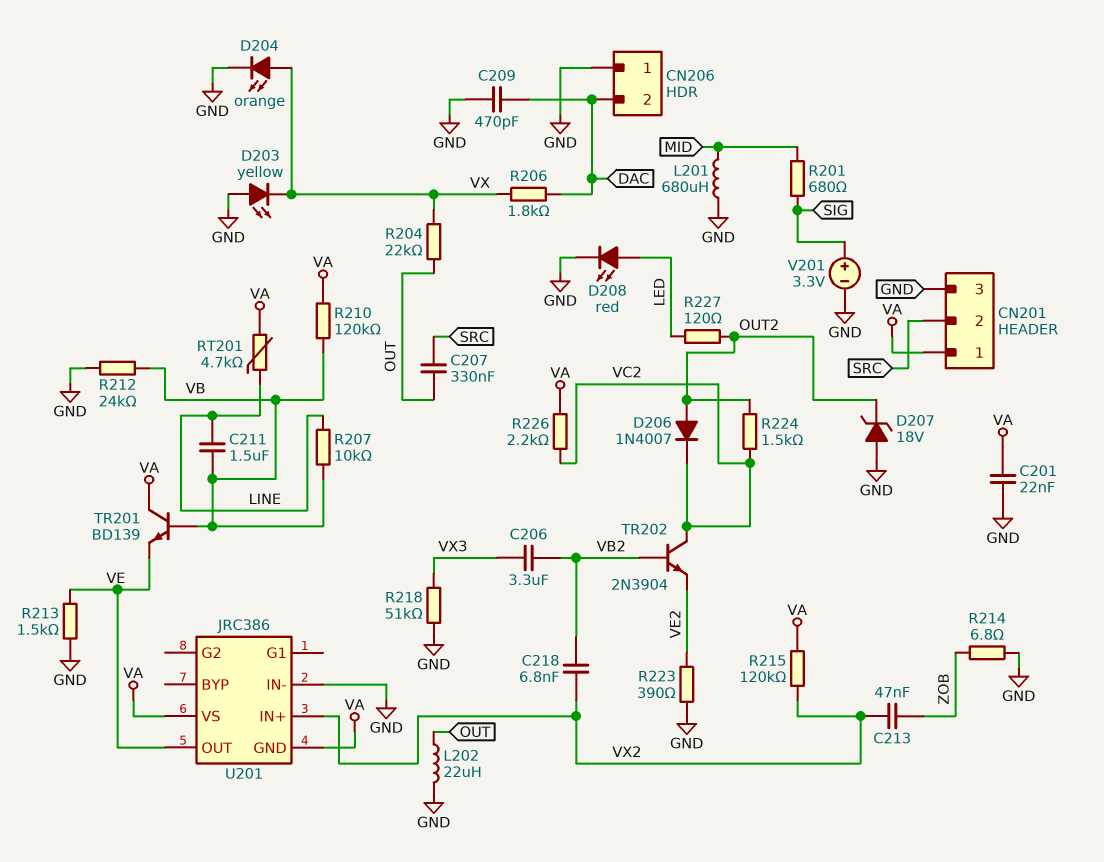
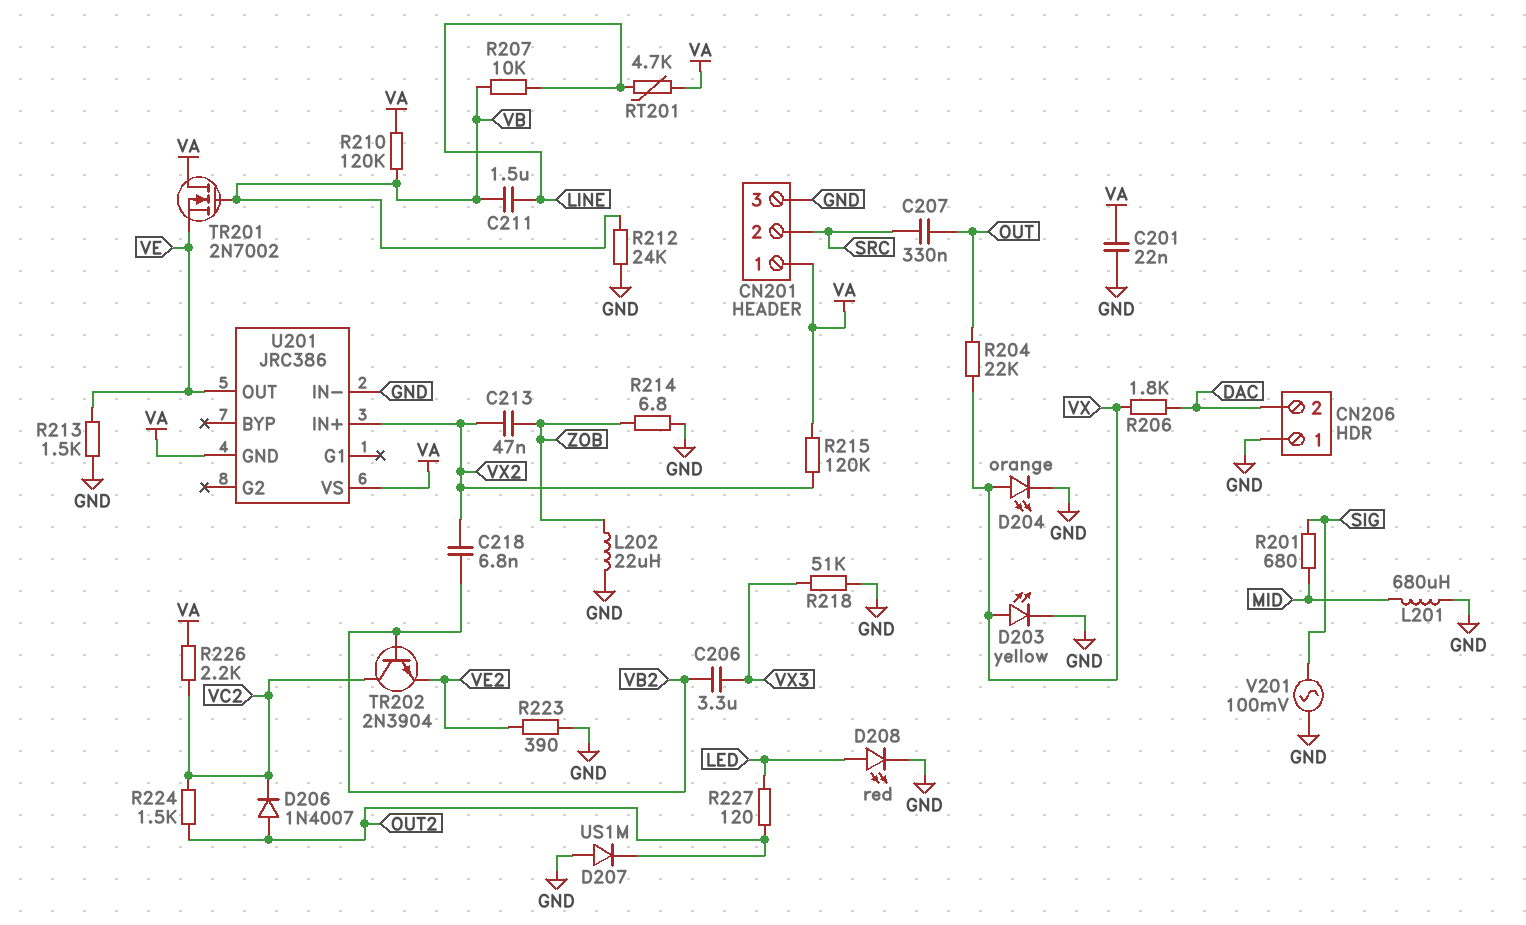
C209: 470pF (DAC, GND) -> none
D203: LED yellow (A GND, K VX) -> LED yellow (A VX, K GND)
D207: zener 18V (A GND, K OUT2) -> diode US1M (A GND, K OUT2)
L202: 22uH (GND, OUT) -> 22uH (GND, ZOB)
TR201: NPN BD139 (B VB, C VA, E VE) -> NMOS 2N7002 (G VB, D VA, S VE)
V201: 3.3V (plus SIG, minus GND) -> AC 100mV (GND, SIG)

